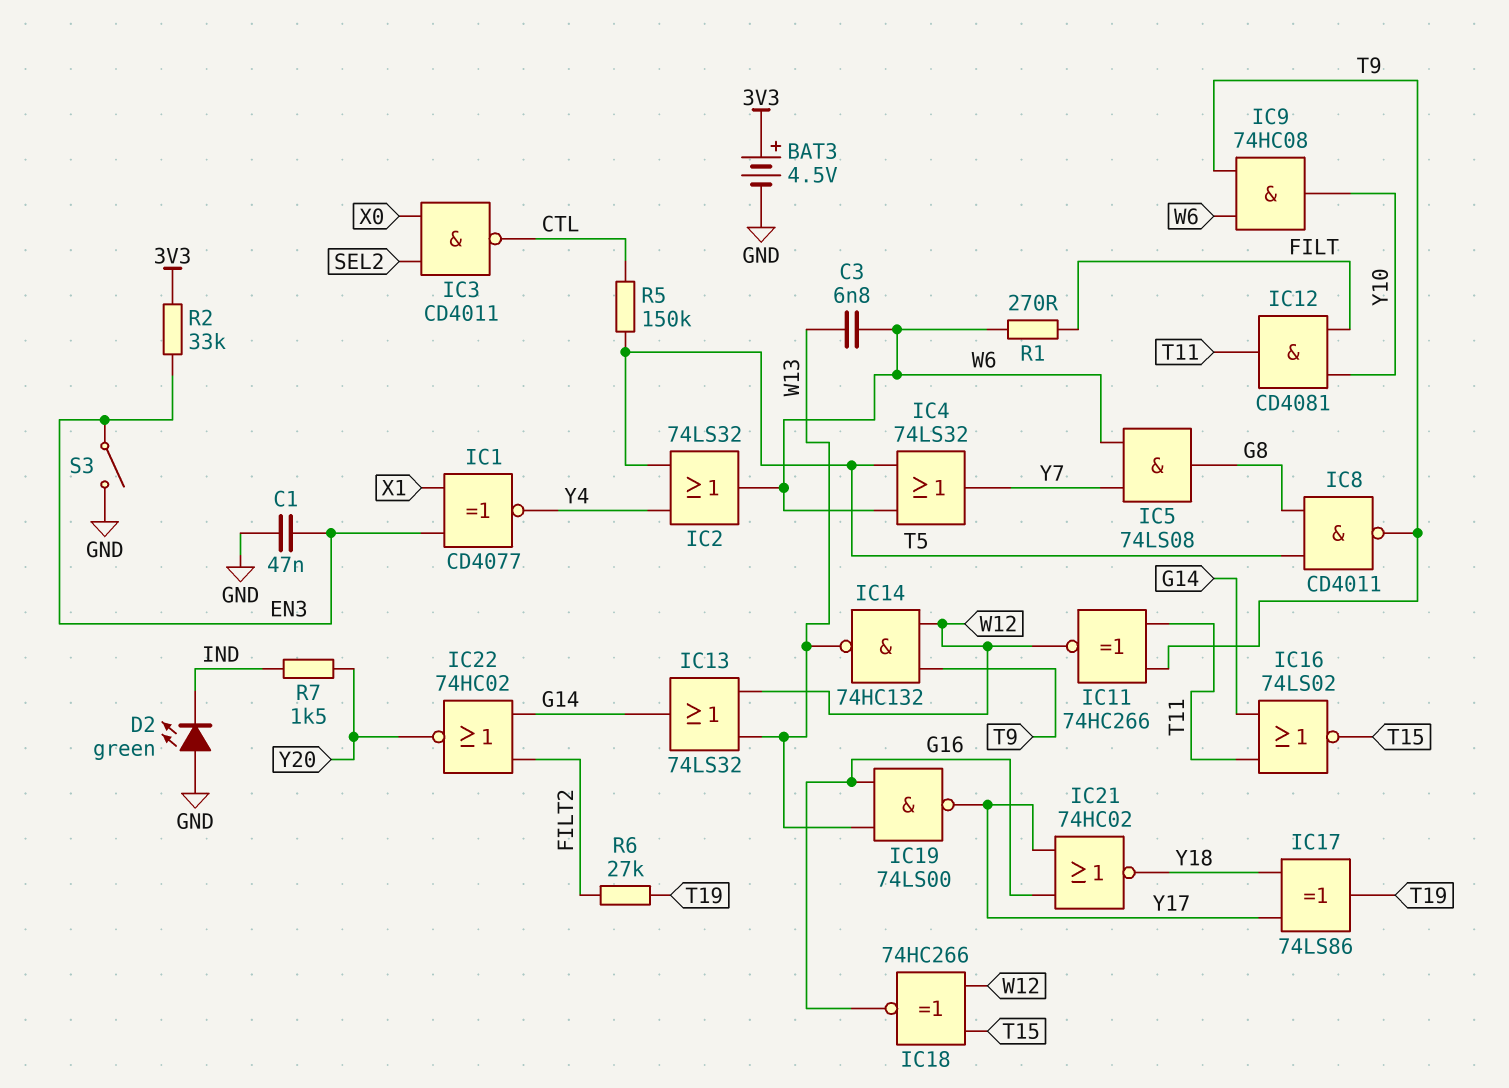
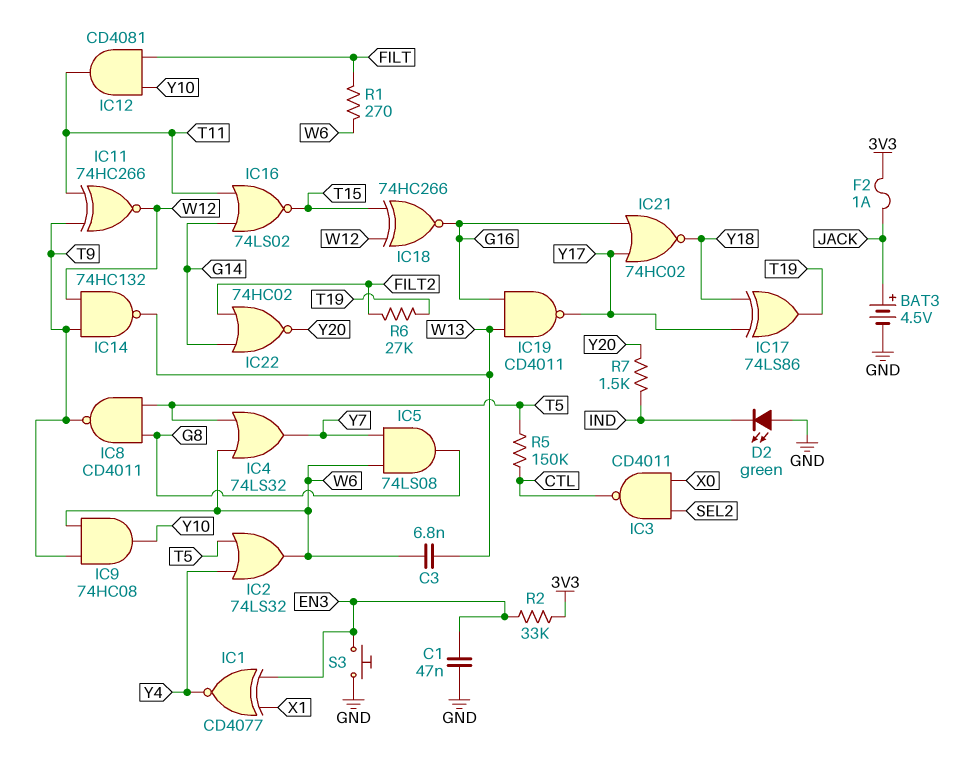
BAT3: 4.5V (plus 3V3, minus GND) -> 4.5V (plus JACK, minus GND)
F2: none -> 1A (3V3, JACK)
IC13: OR 74LS32 (in W12, in W13, out G14) -> none
IC19: NAND 74LS00 (in G16, in W13, out Y17) -> NAND CD4011 (in G16, in W13, out Y17)
S3: switch (EN3, GND) -> button (EN3, GND)

